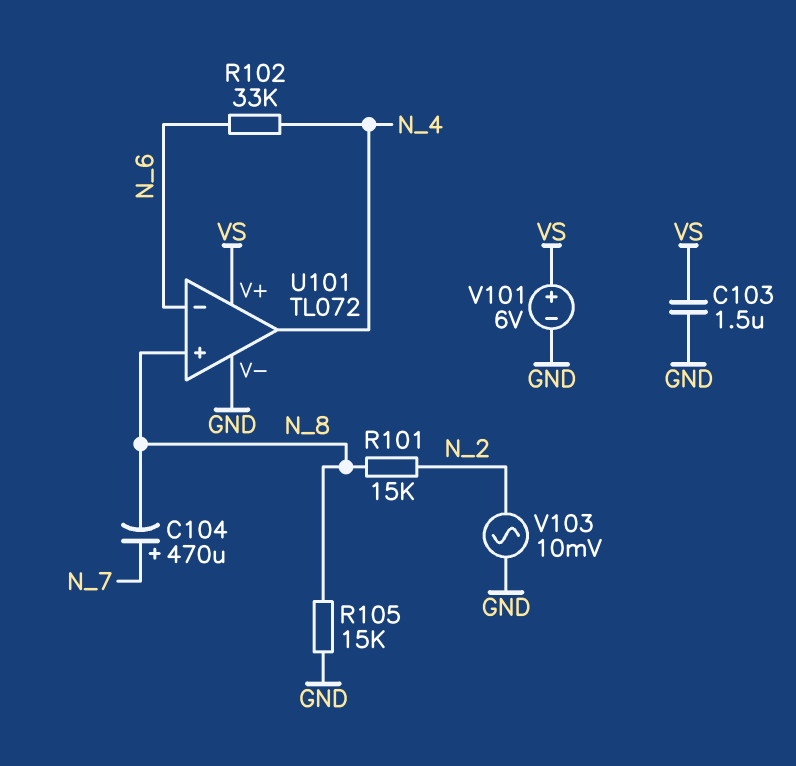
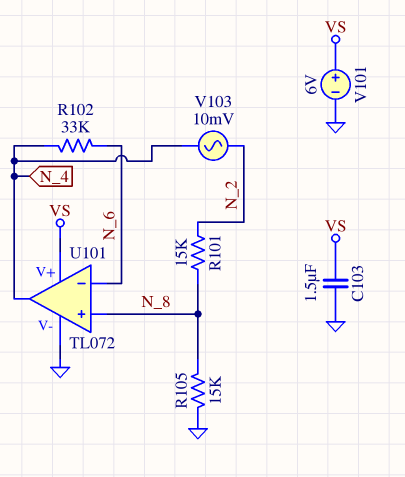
C104: 470uF (plus N_7, minus N_8) -> none
V103: AC 10mV (GND, N_2) -> AC 10mV (N_2, N_4)

